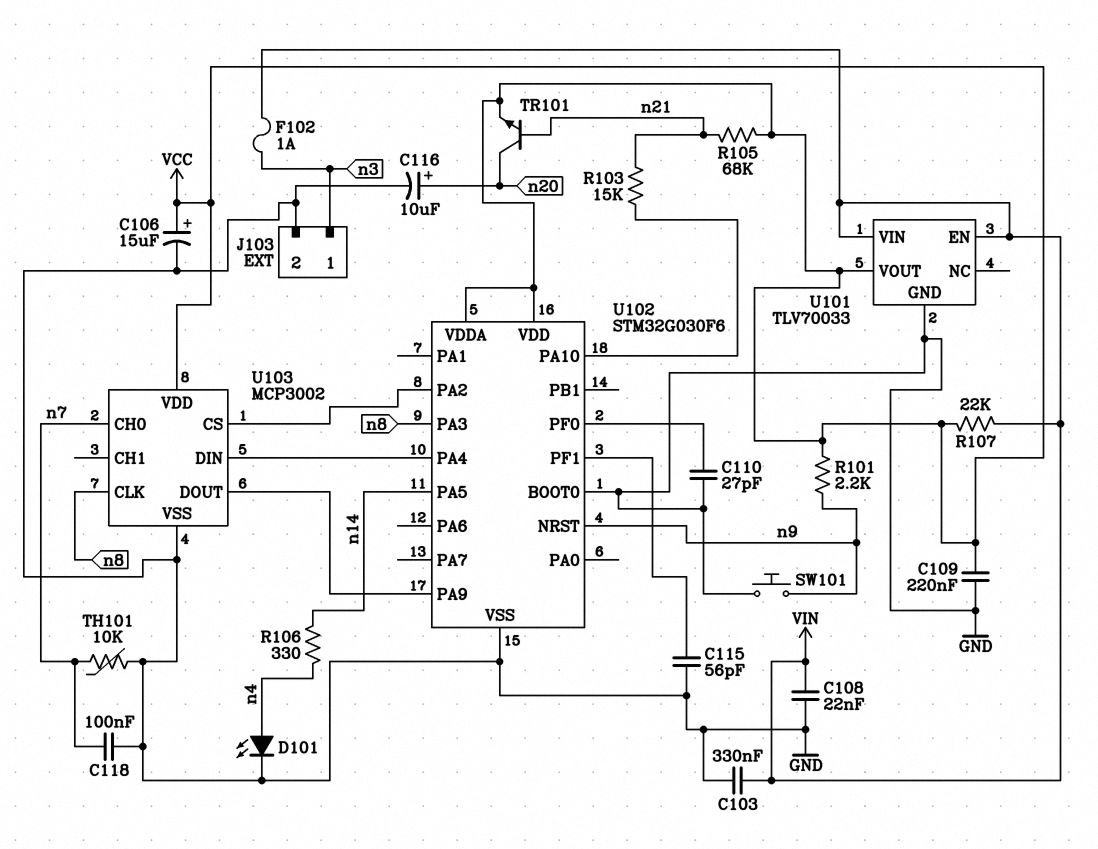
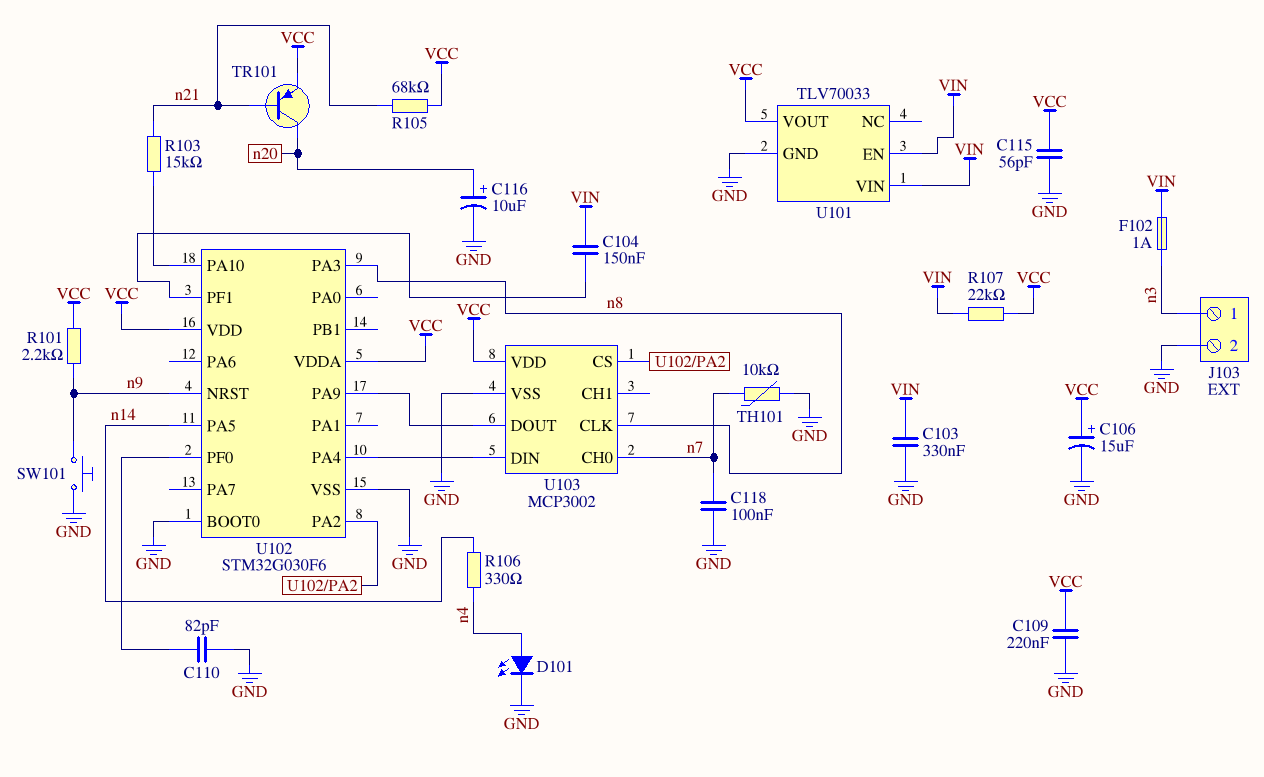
C104: none -> 150nF (U102/PF1, VIN)
C108: 22nF (GND, VIN) -> none
C110: 27pF (GND, U102/PF0) -> 82pF (GND, U102/PF0)
C115: 56pF (GND, U102/PF1) -> 56pF (GND, VCC)
TR101: NPN (B n21, C n20, E VCC) -> PNP (B n21, C n20, E VCC)

